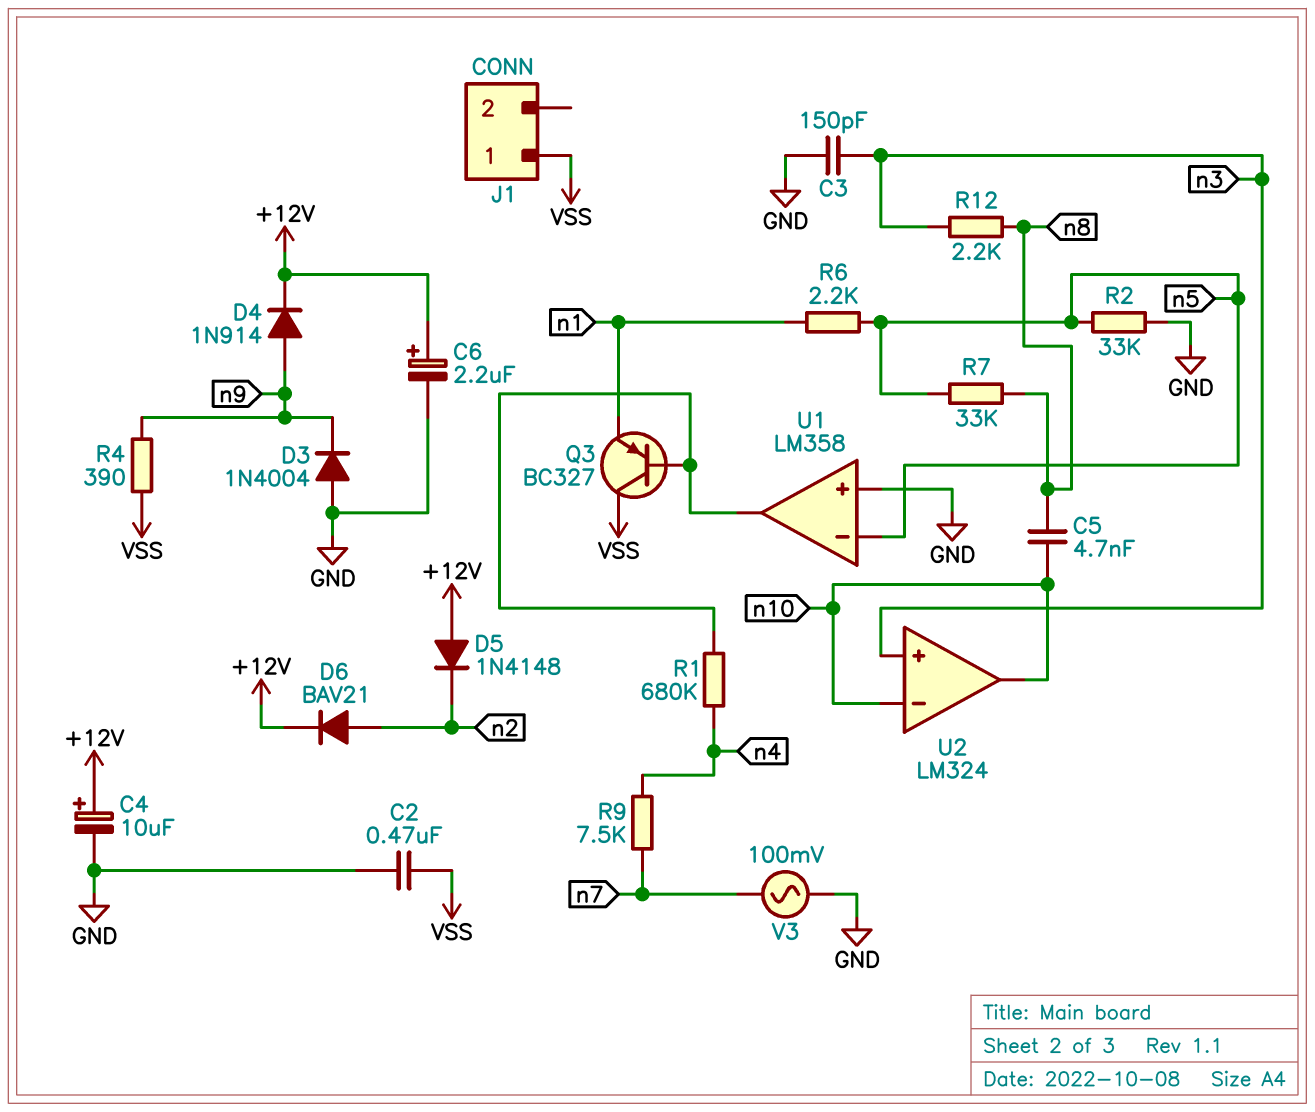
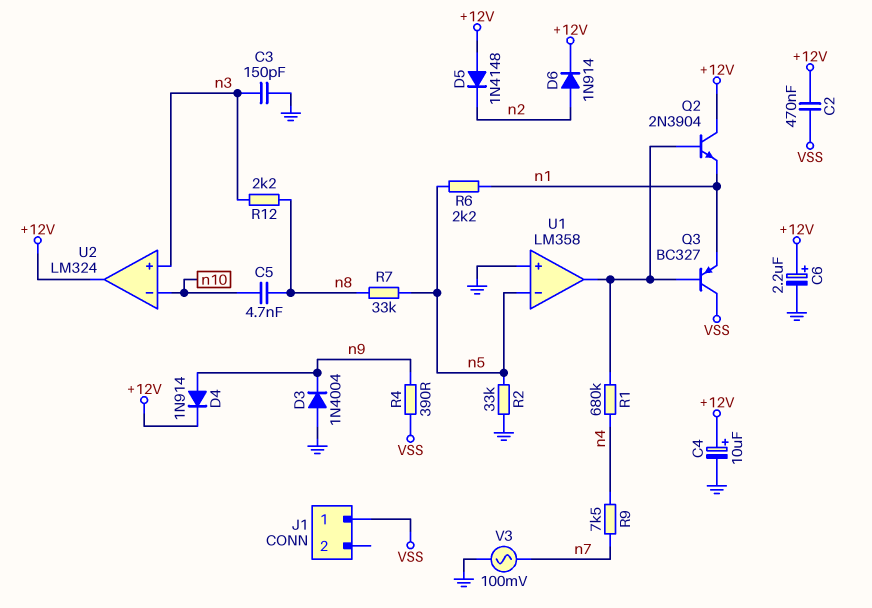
C2: 470nF (GND, VSS) -> 470nF (+12V, VSS)
D6: diode BAV21 (A n2, K +12V) -> diode 1N914 (A n2, K +12V)
Q2: none -> NPN 2N3904 (B U1/out, C +12V, E n1)
U2 pin out: n10 -> +12V

